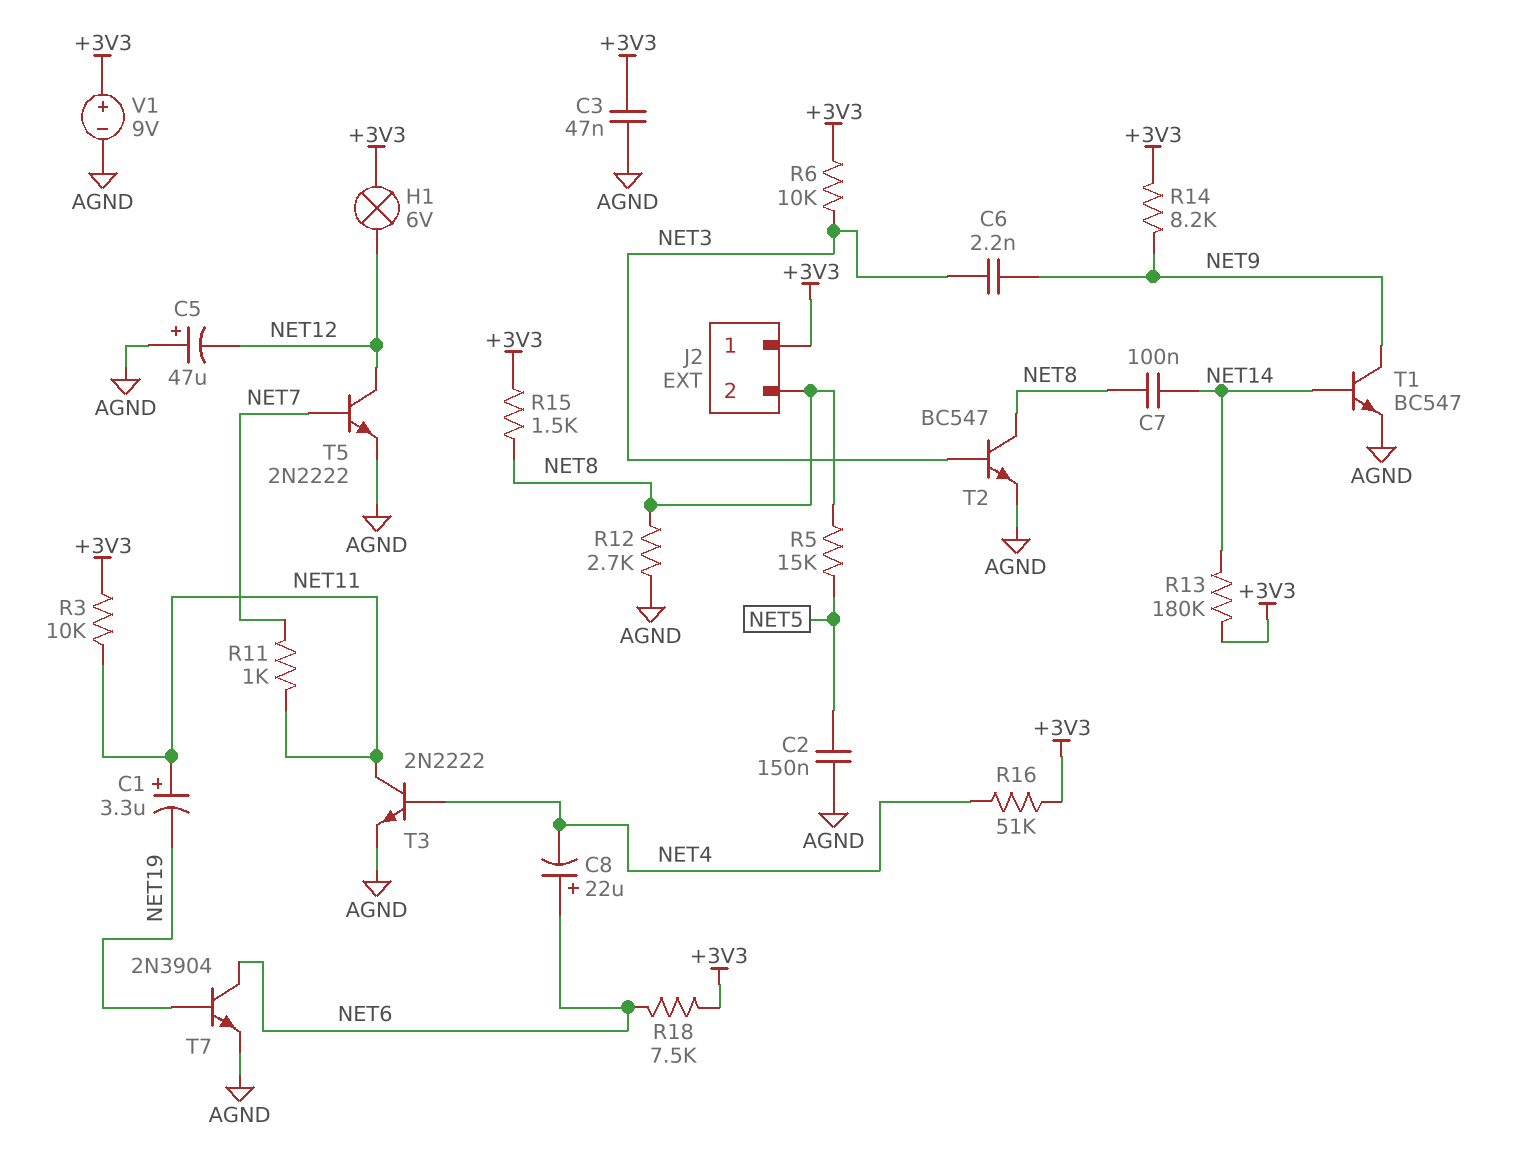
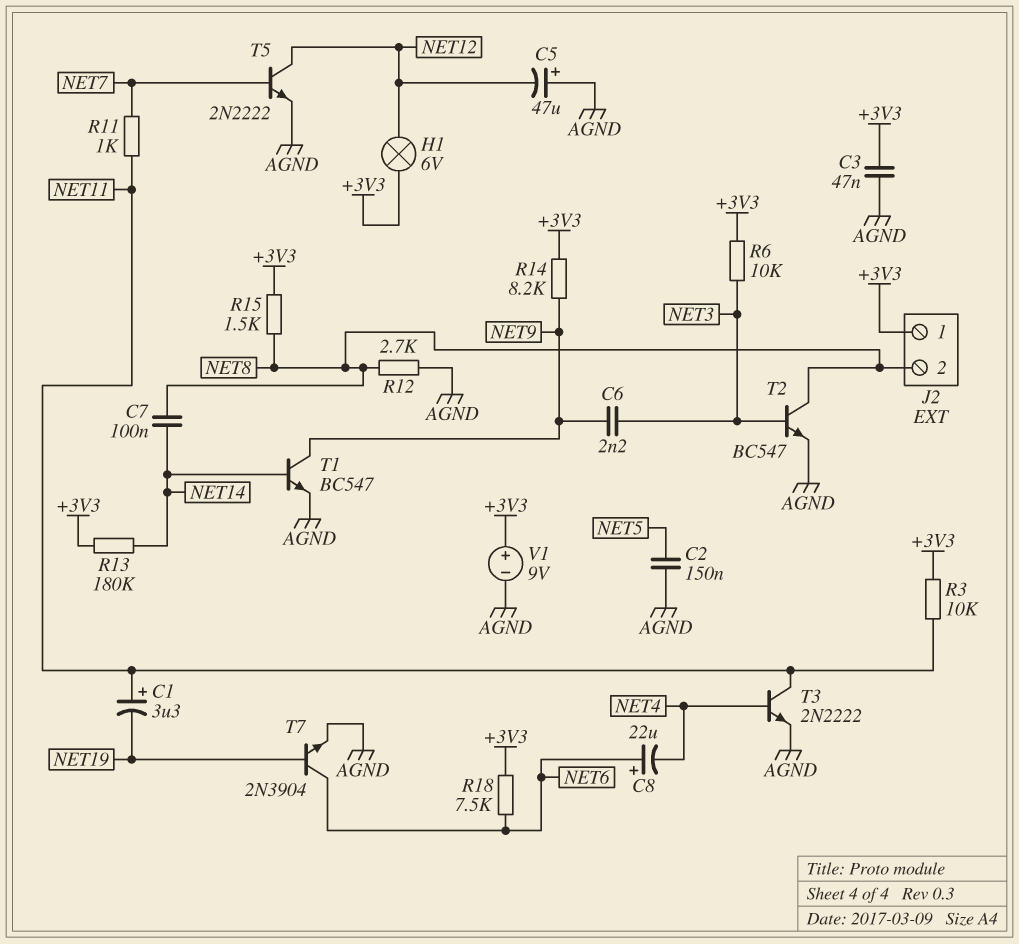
R5: 15k (NET5, NET8) -> none
R16: 51k (+3V3, NET4) -> none

